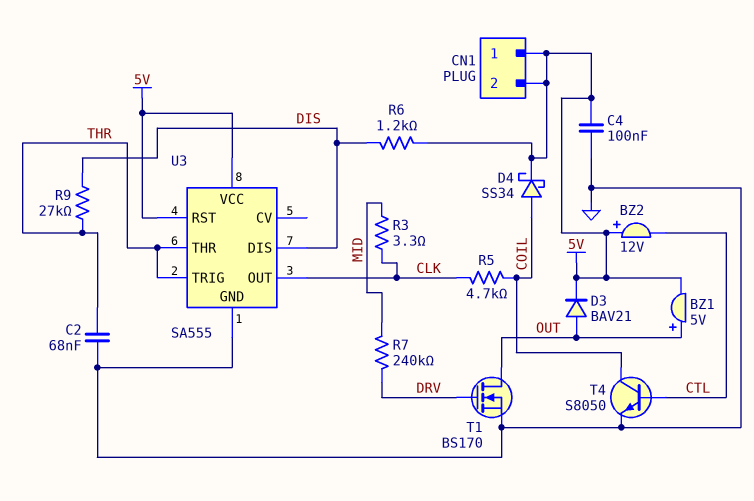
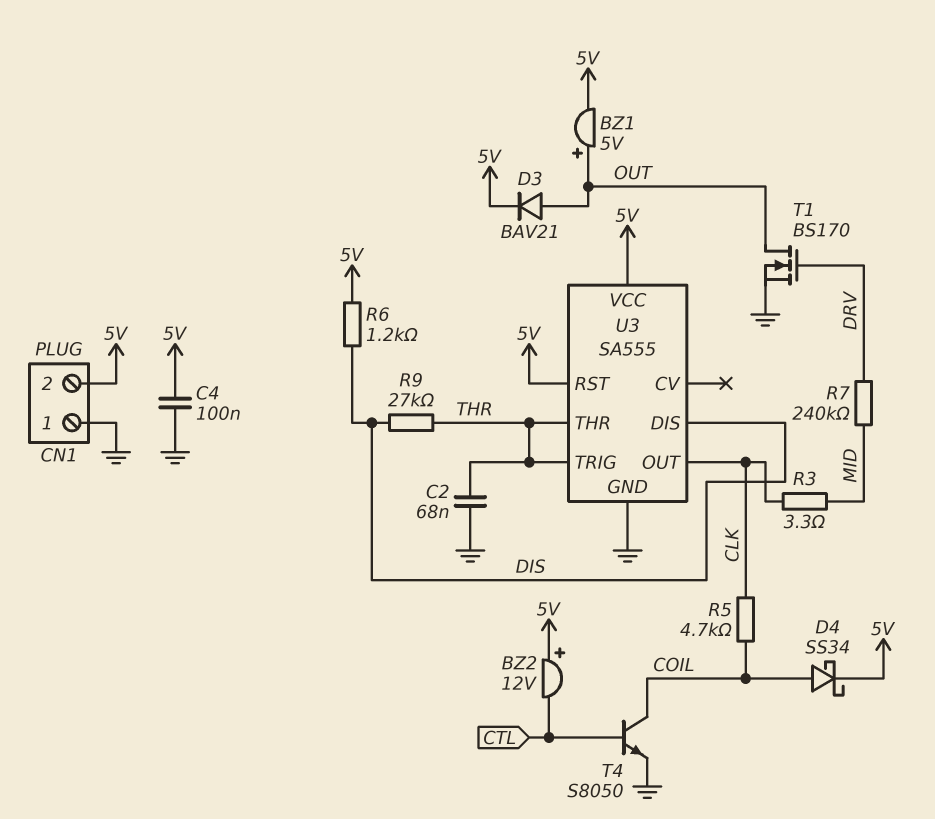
CN1 pin 1: 5V -> GND

